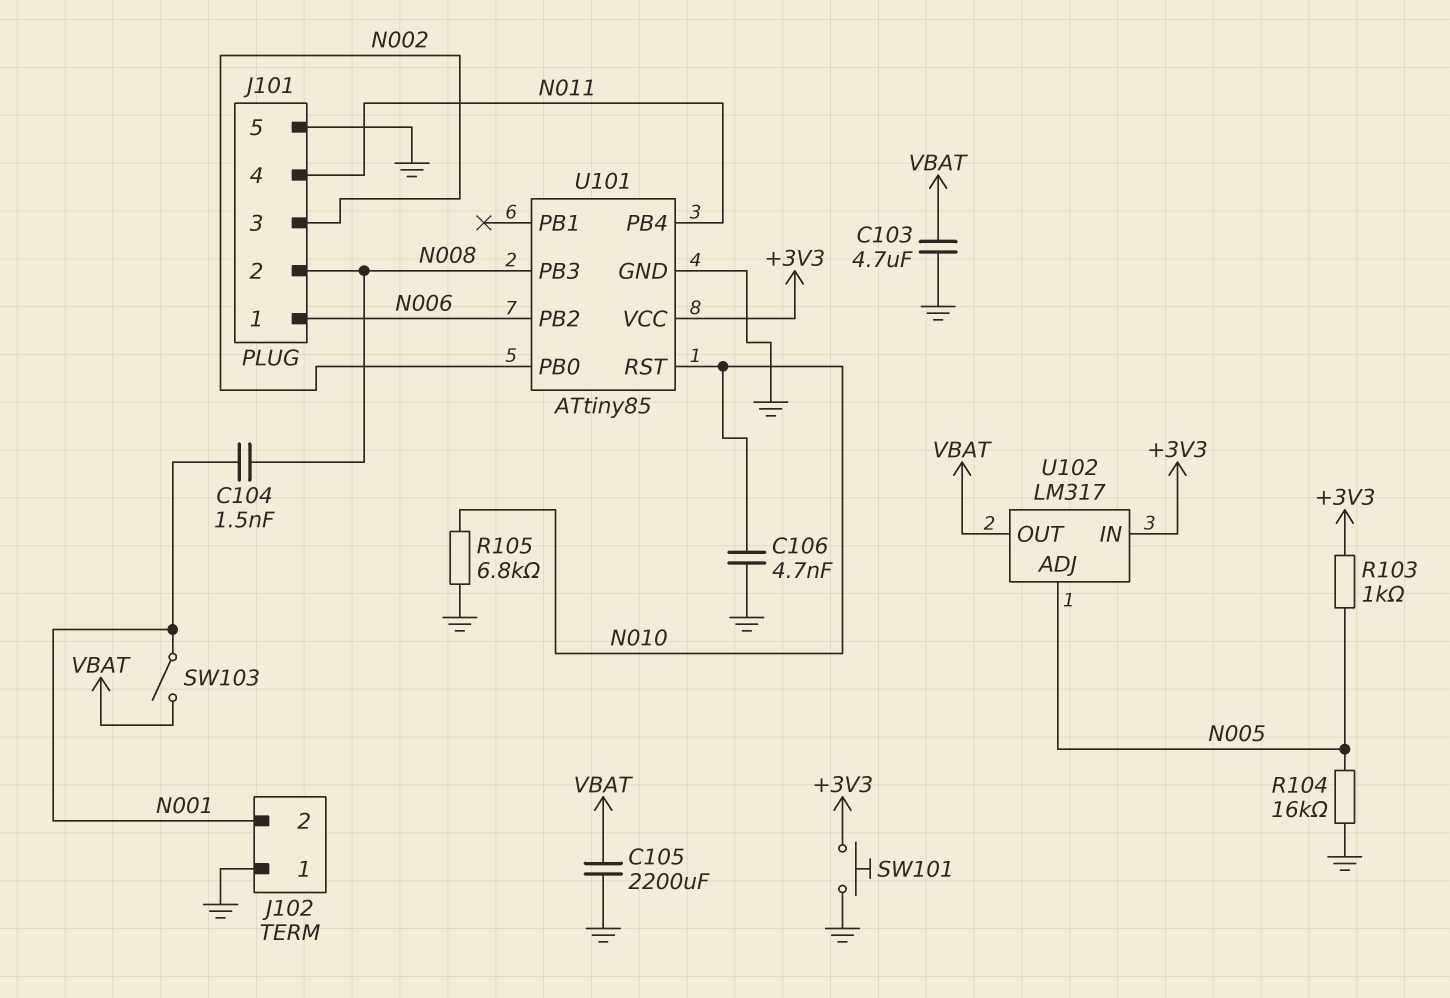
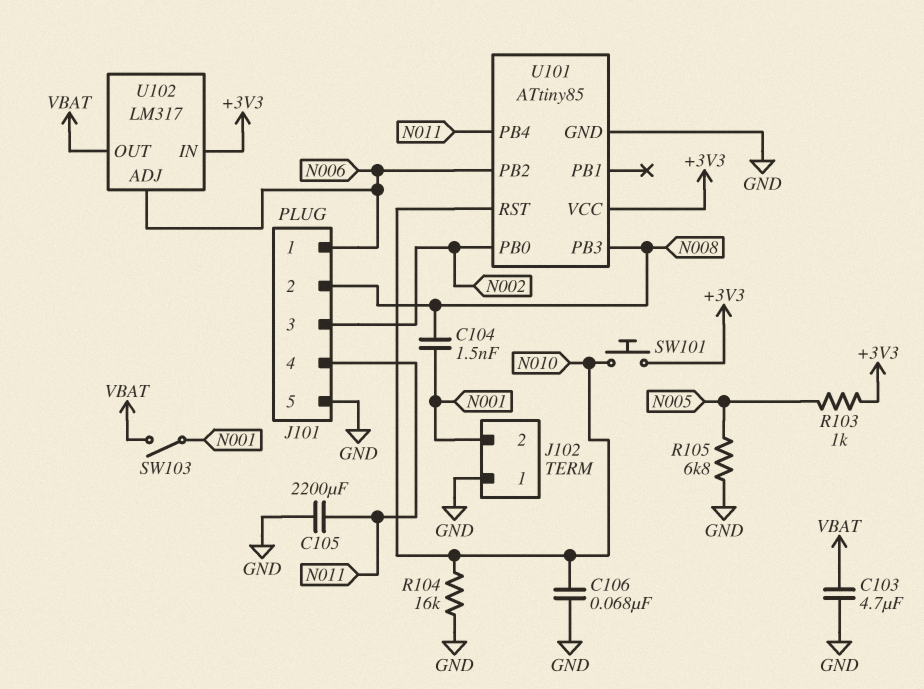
C105: 2200uF (GND, VBAT) -> 2200uF (GND, N011)
C106: 4.7nF (GND, N010) -> 68nF (GND, N010)
R104: 16k (GND, N005) -> 16k (GND, N010)
R105: 6.8k (GND, N010) -> 6.8k (GND, N005)
SW101: button (+3V3, GND) -> button (+3V3, N010)
U102 pin ADJ: N005 -> N006

